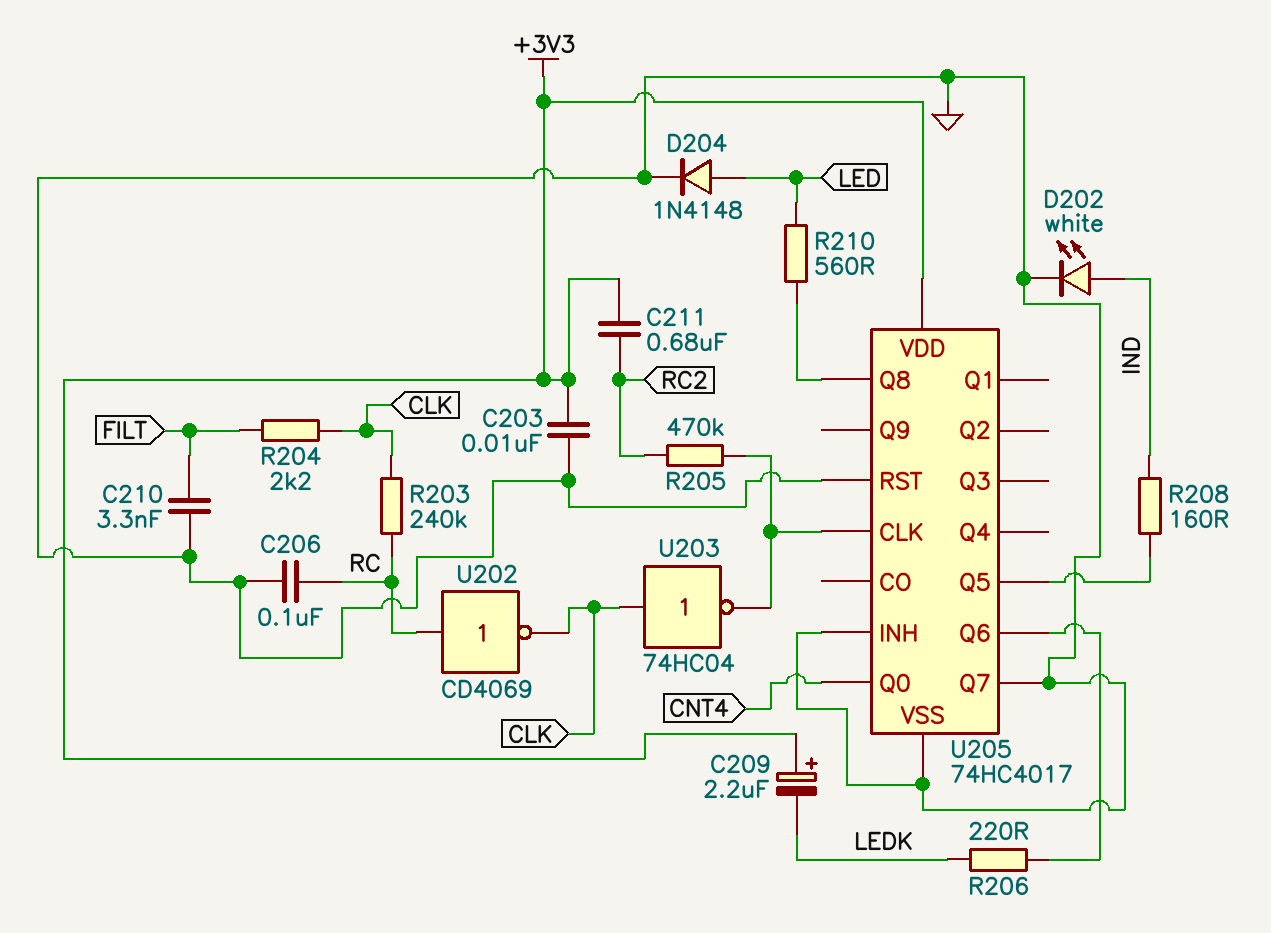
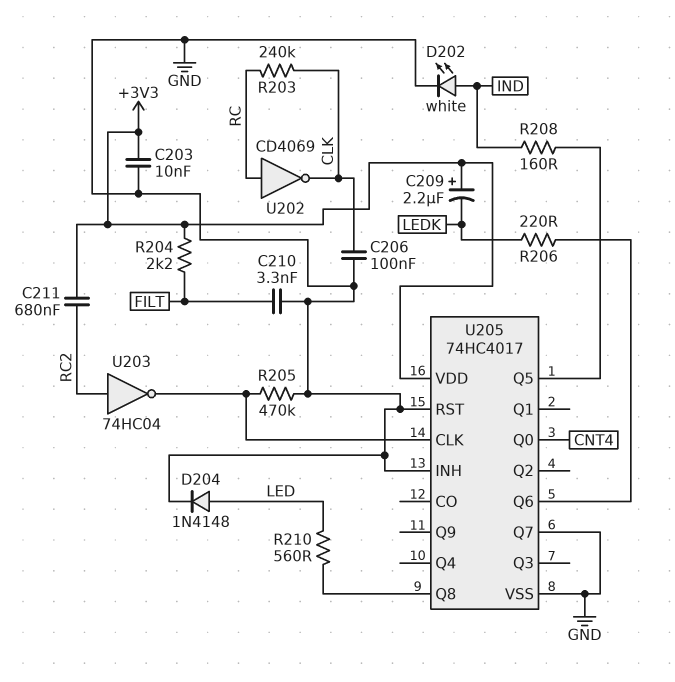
C206: 100nF (GND, RC) -> 100nF (CLK, GND)
R204: 2.2k (CLK, FILT) -> 2.2k (+3V3, FILT)
R205: 470k (RC2, U205/CLK) -> 470k (GND, U205/CLK)
U203: NOT 74HC04 (in CLK, out U205/CLK) -> NOT 74HC04 (in RC2, out U205/CLK)

